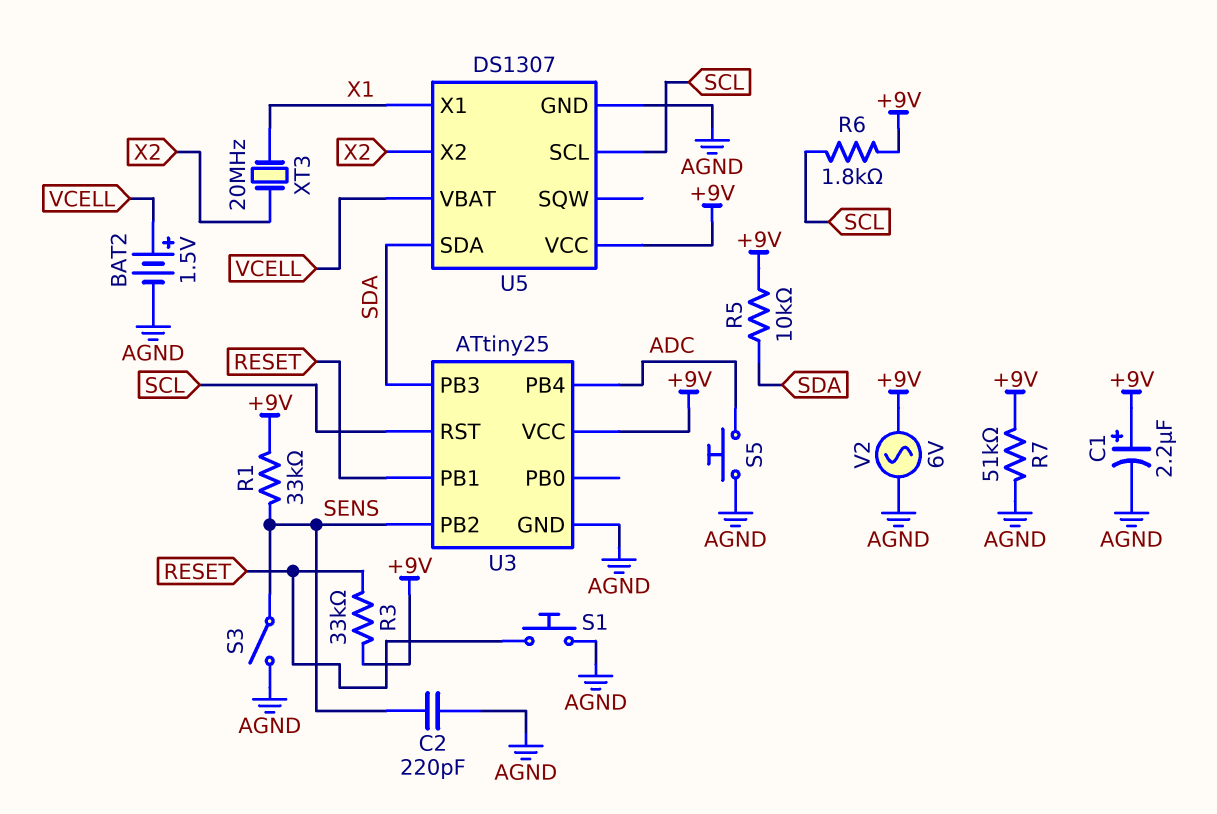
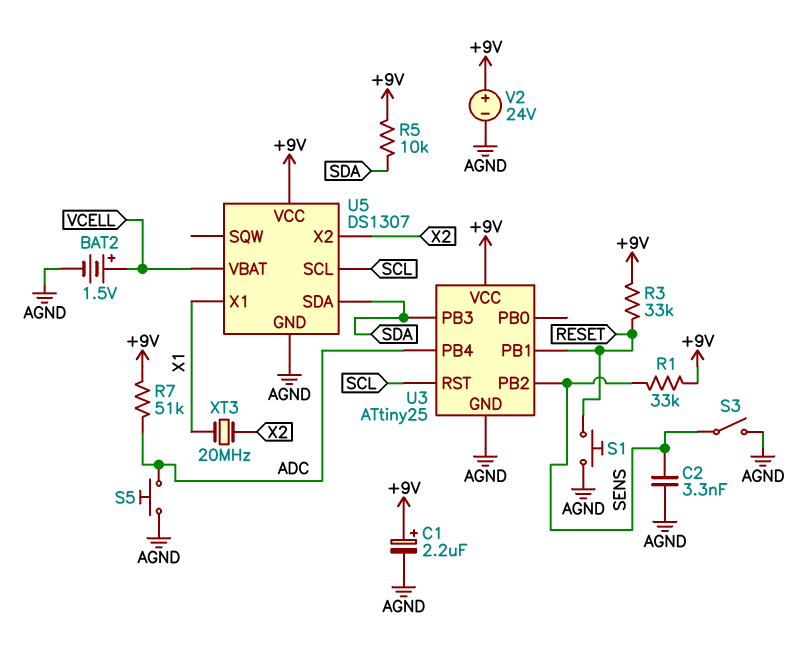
C2: 220pF (AGND, SENS) -> 3.3nF (AGND, SENS)
R6: 1.8k (+9V, SCL) -> none
R7: 51k (+9V, AGND) -> 51k (+9V, ADC)
V2: AC 6V (+9V, AGND) -> 24V (plus +9V, minus AGND)

